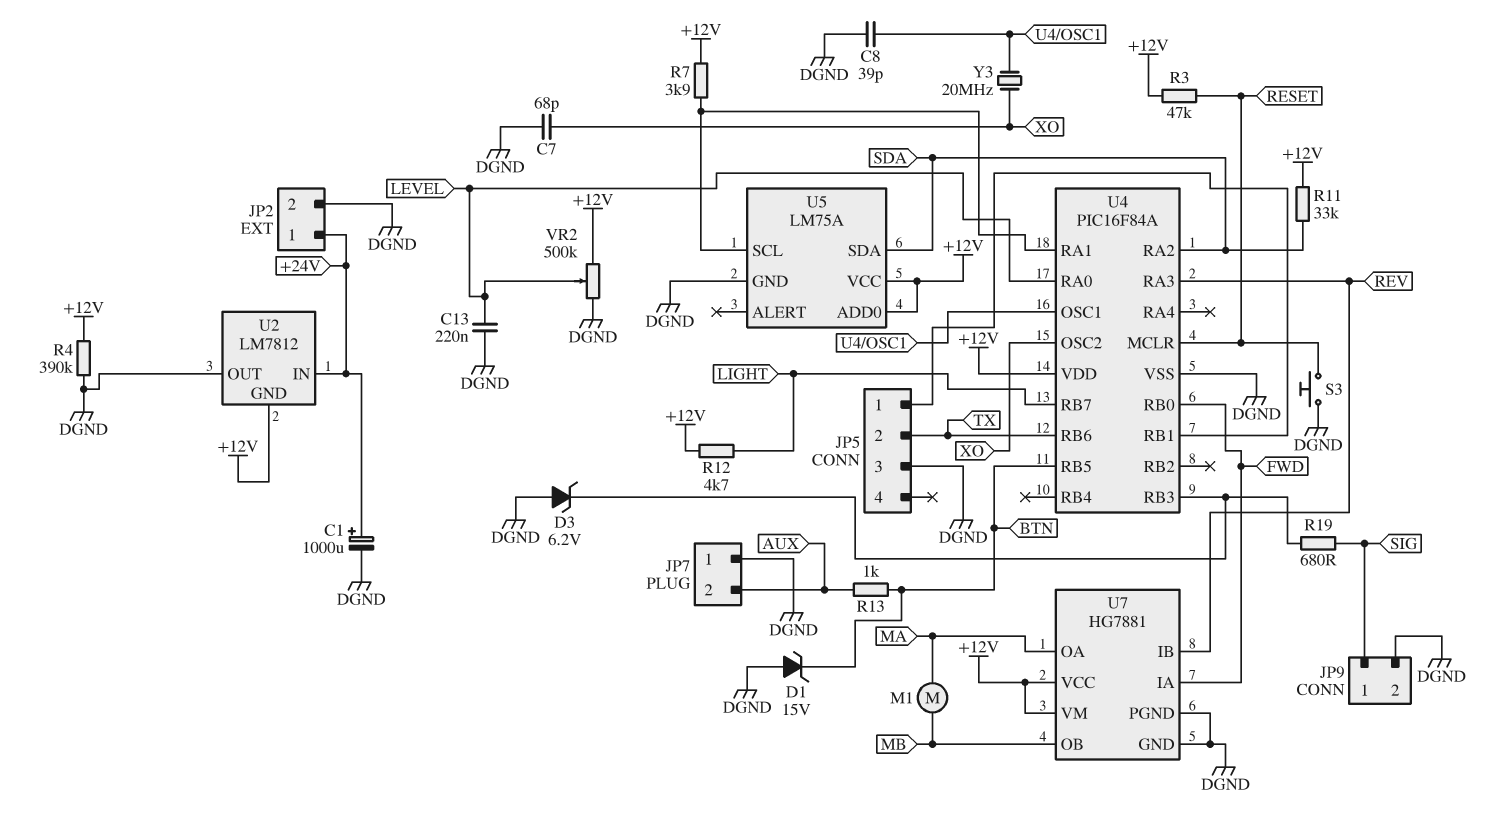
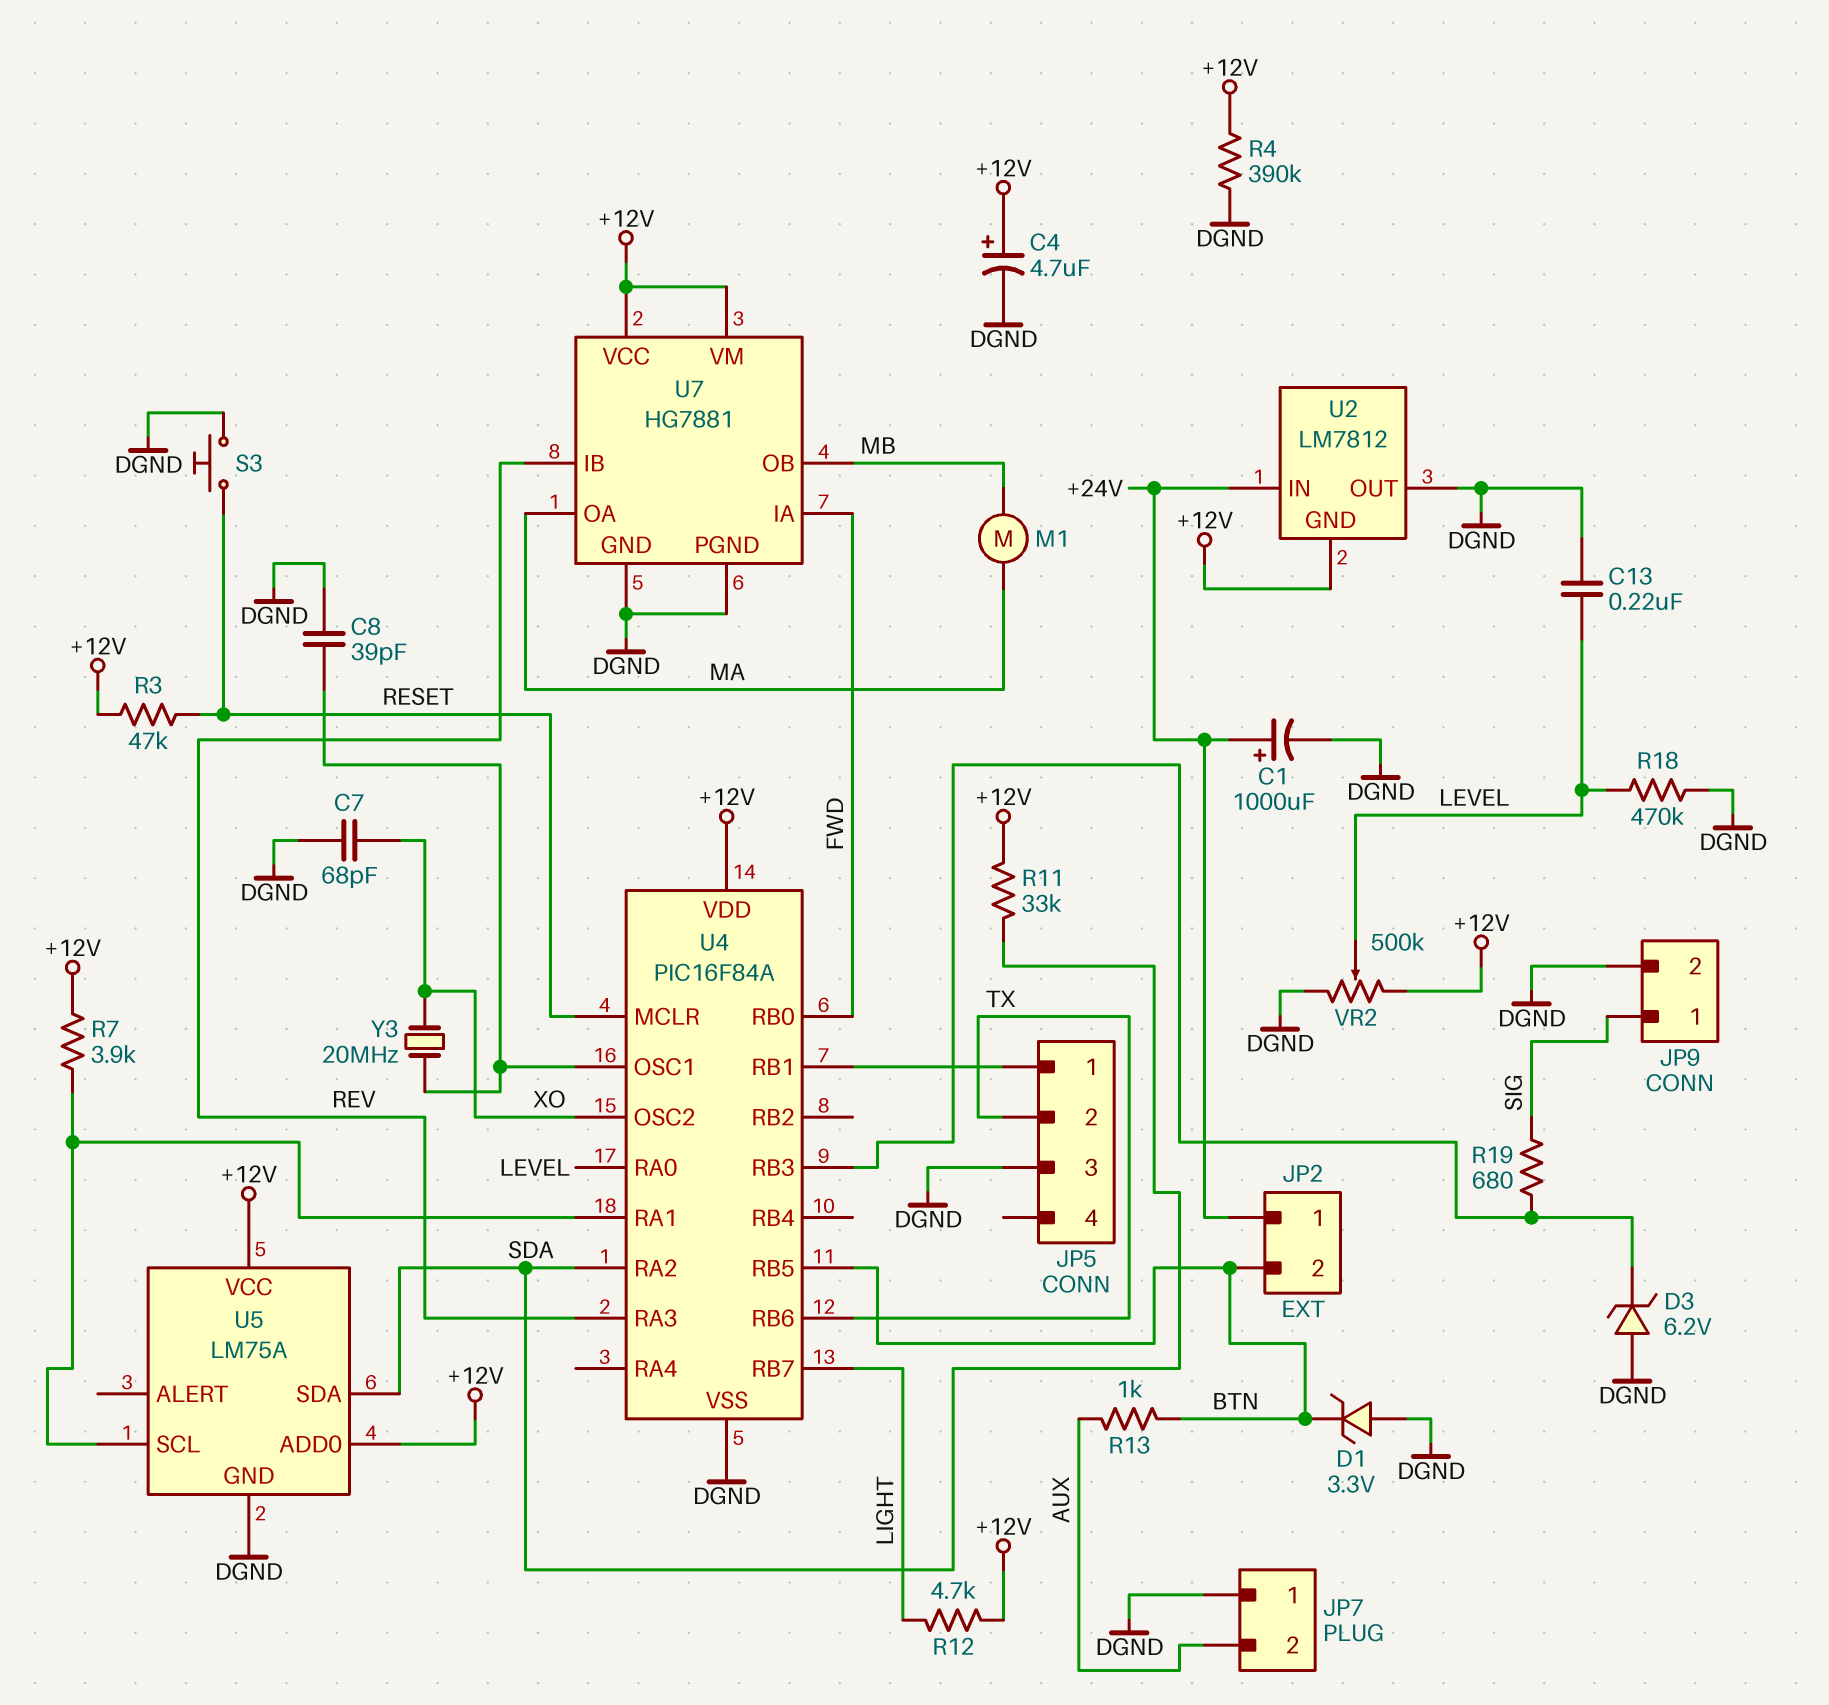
C4: none -> 4.7uF (plus +12V, minus DGND)
D1: zener 15V (A DGND, K BTN) -> zener 3.3V (A DGND, K BTN)
JP2 pin 2: DGND -> BTN
R18: none -> 470k (DGND, LEVEL)

